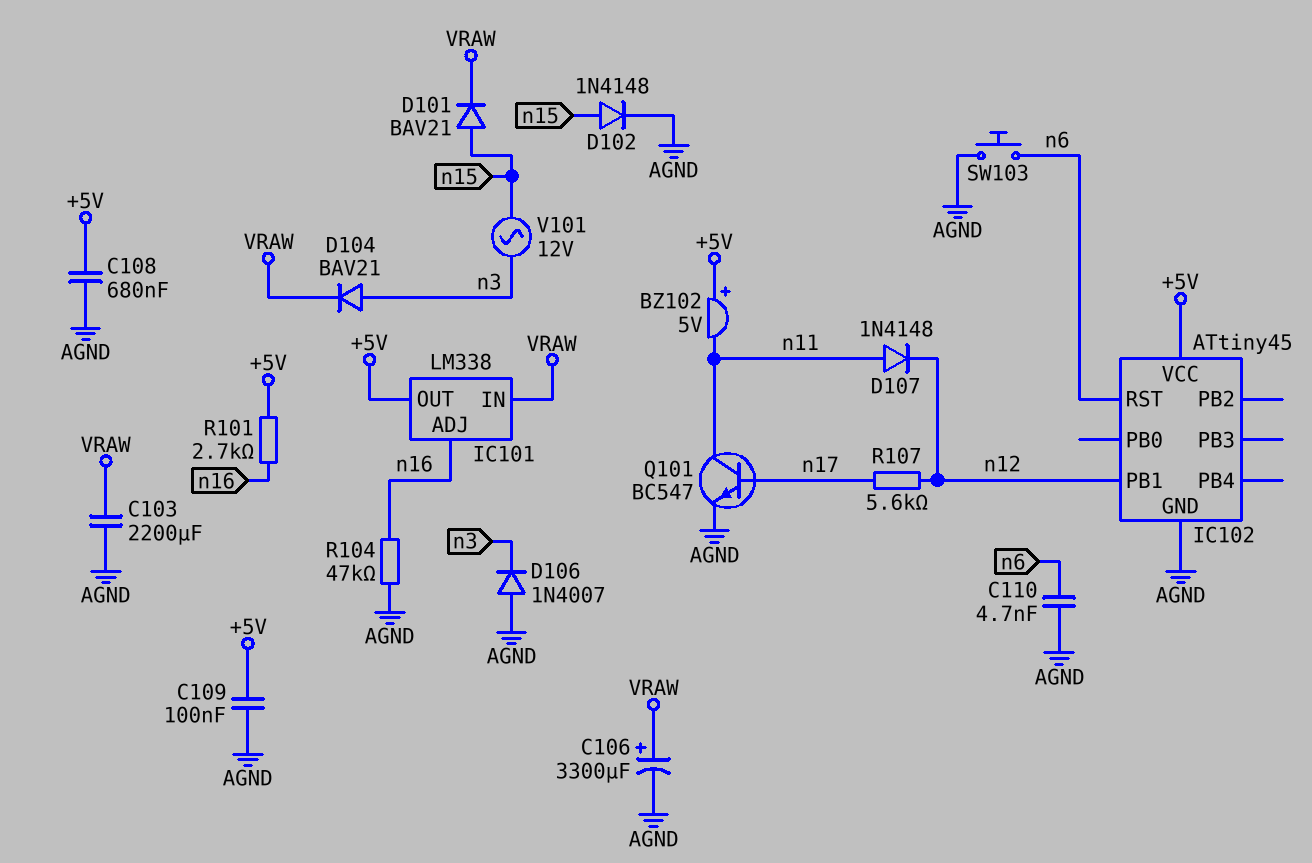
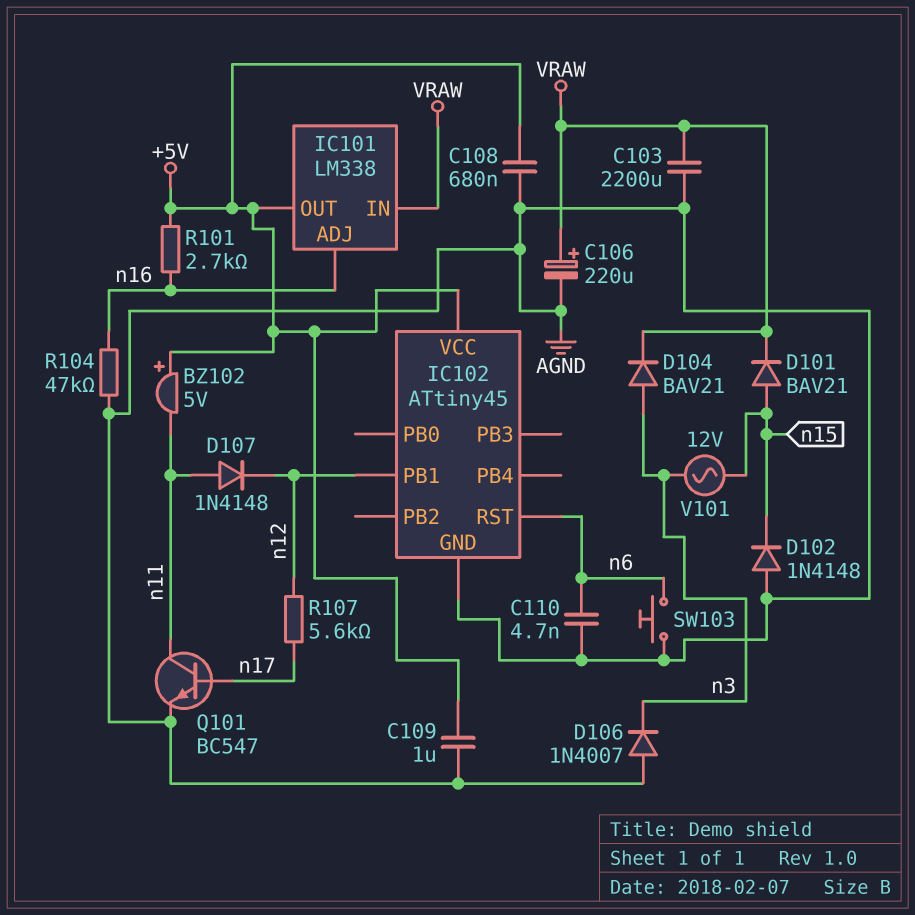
C106: 3300uF (plus VRAW, minus AGND) -> 220uF (plus VRAW, minus AGND)
C109: 100nF (+5V, AGND) -> 1uF (+5V, AGND)
D102: diode 1N4148 (A n15, K AGND) -> diode 1N4148 (A AGND, K n15)

